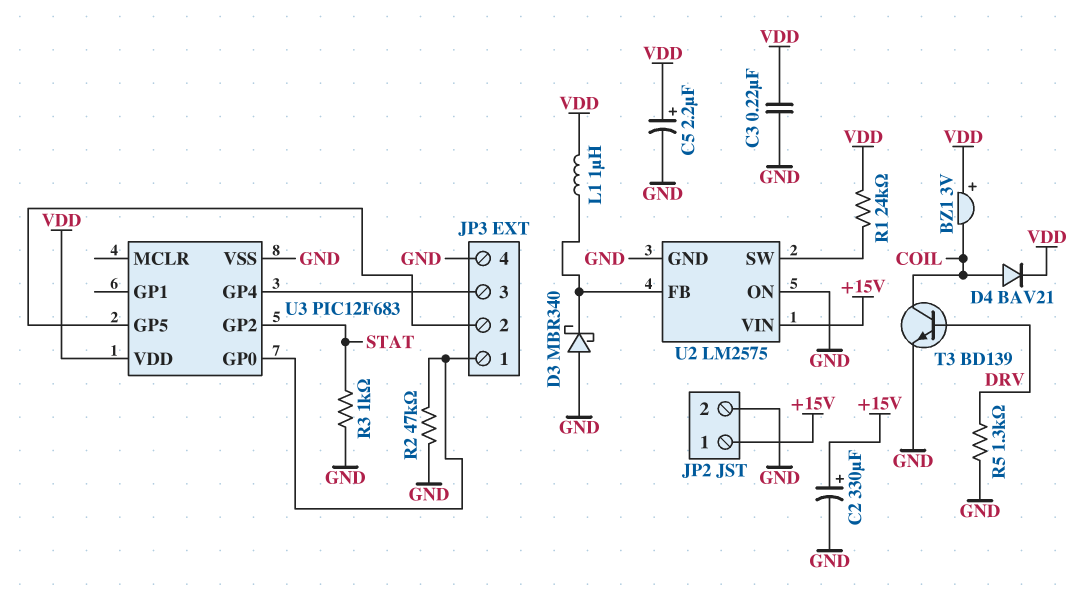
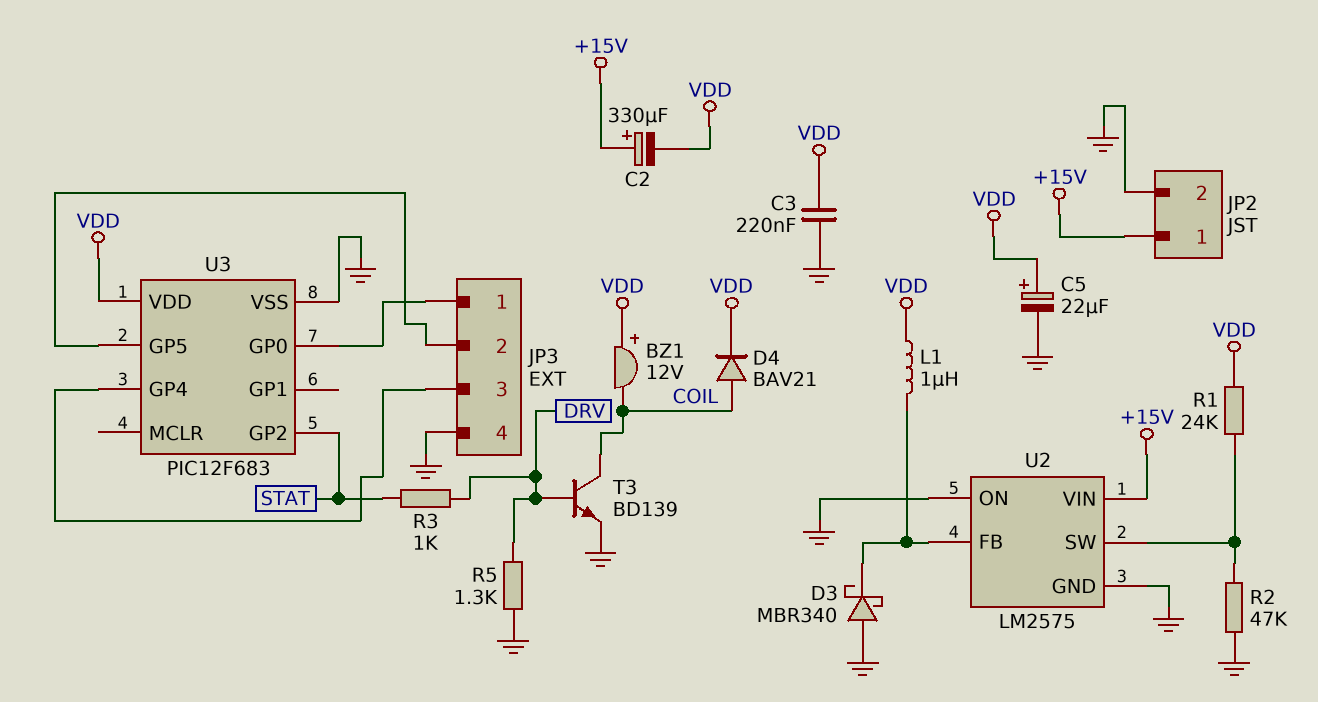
BZ1: buzzer 3V (plus VDD, minus COIL) -> buzzer 12V (plus VDD, minus COIL)
C2: 330uF (plus +15V, minus GND) -> 330uF (plus +15V, minus VDD)
C5: 2.2uF (plus VDD, minus GND) -> 22uF (plus VDD, minus GND)
R2: 47k (GND, JP3/1) -> 47k (GND, U2/SW)
R3: 1k (GND, STAT) -> 1k (DRV, STAT)

